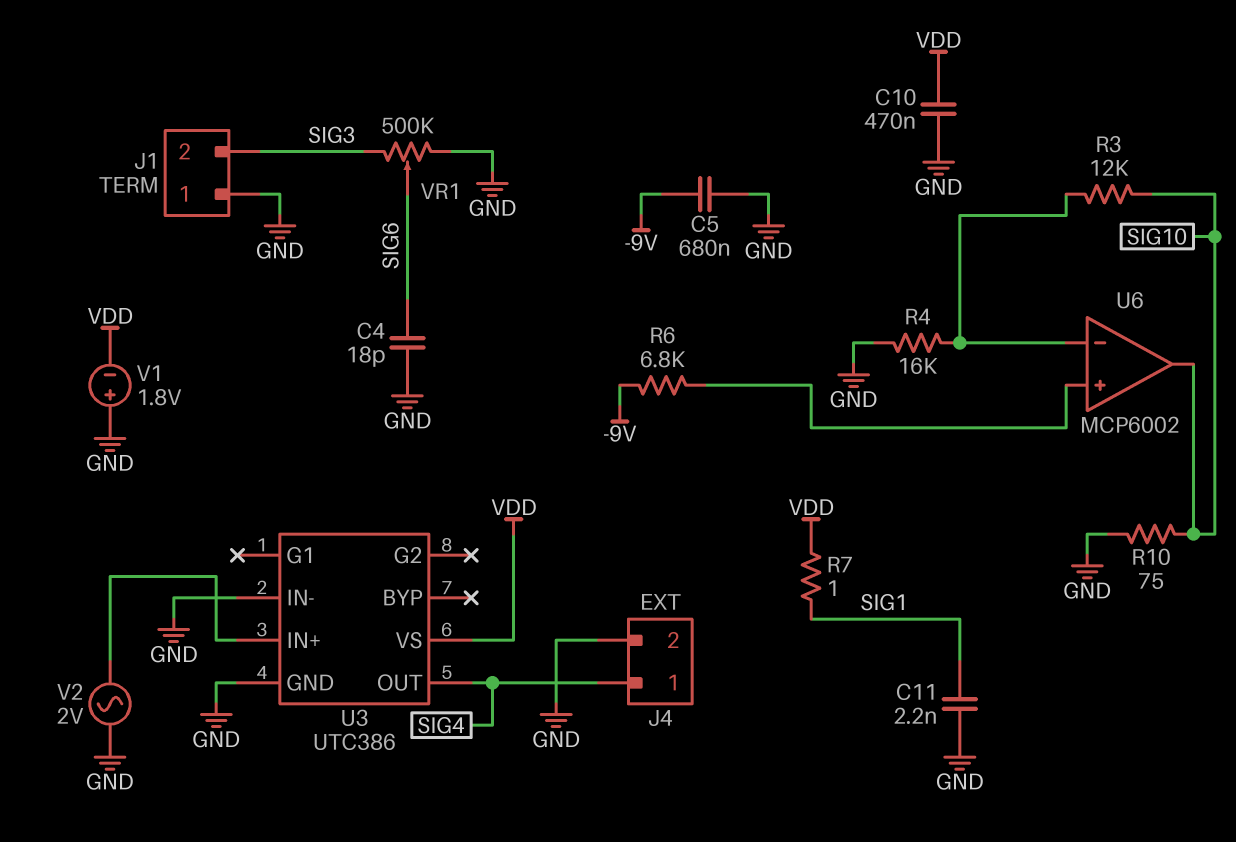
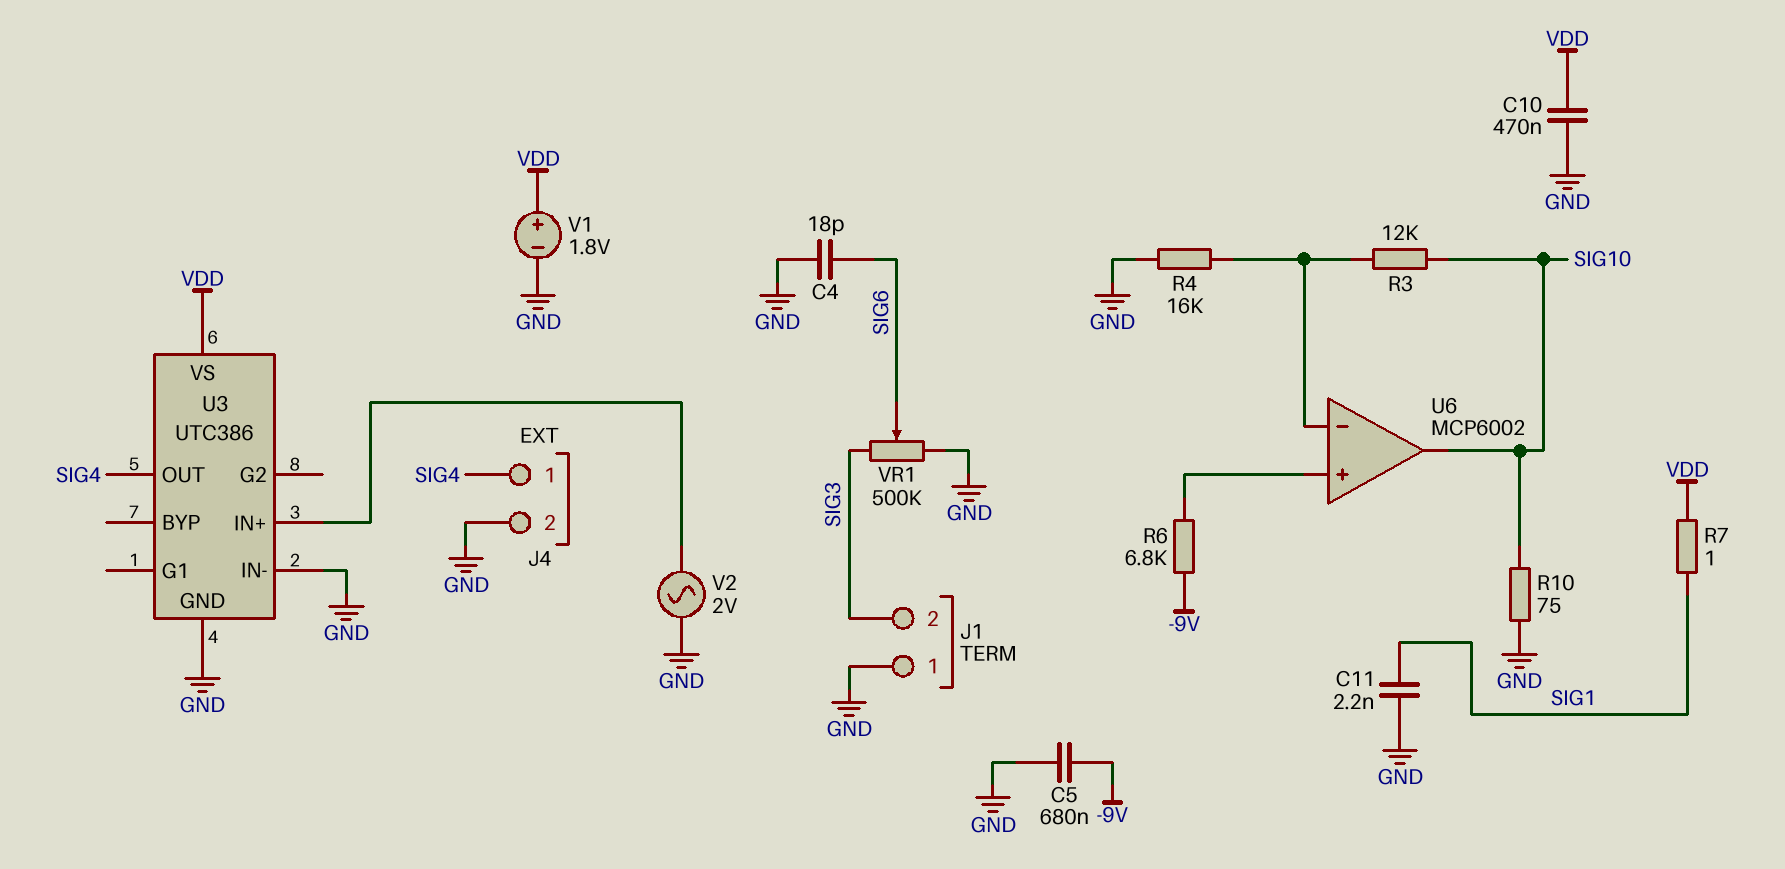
V1: 1.8V (plus GND, minus VDD) -> 1.8V (plus VDD, minus GND)

